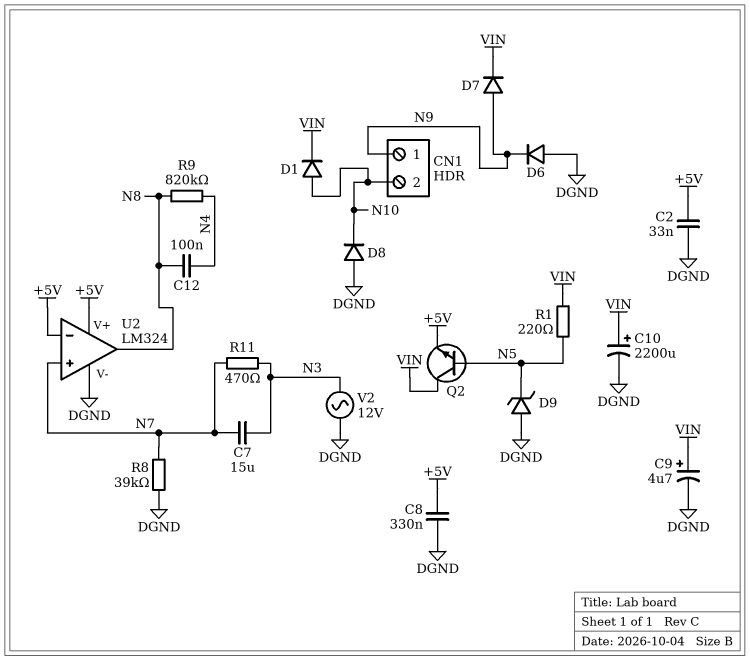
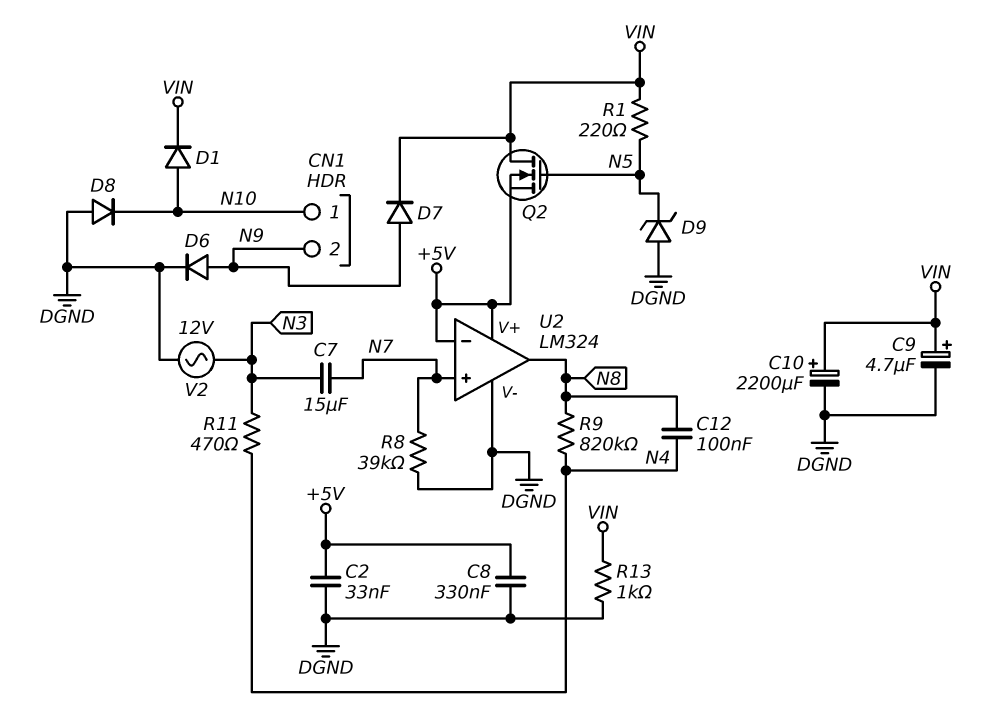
CN1 pin 1: N9 -> N10
CN1 pin 2: N10 -> N9
D6: diode (A DGND, K N9) -> diode (A N9, K DGND)
Q2: NPN (B N5, C VIN, E +5V) -> NMOS (G N5, D VIN, S +5V)
R11: 470 (N3, N7) -> 470 (N3, N4)
R13: none -> 1k (DGND, VIN)

